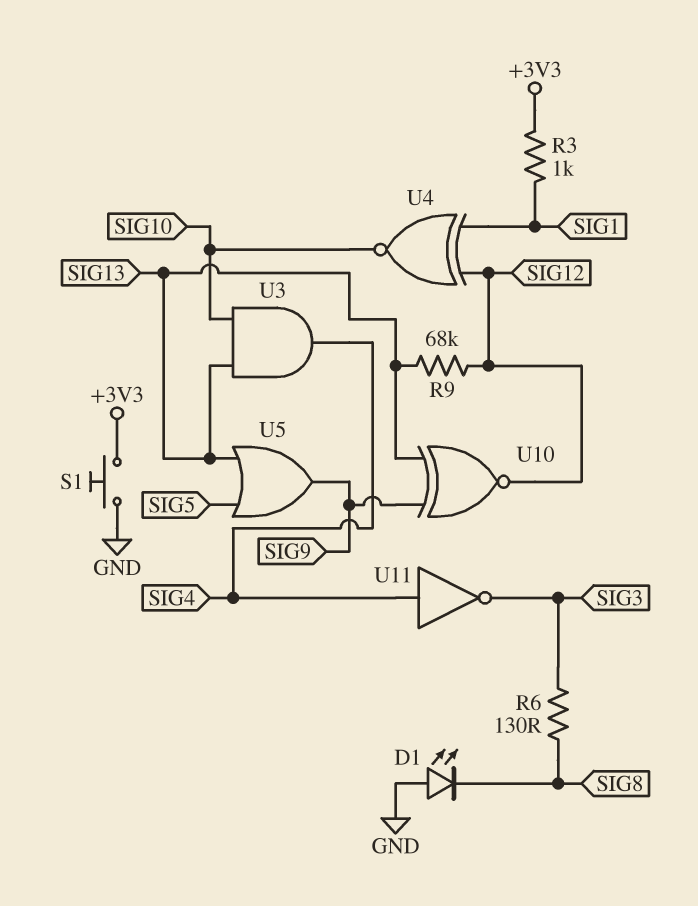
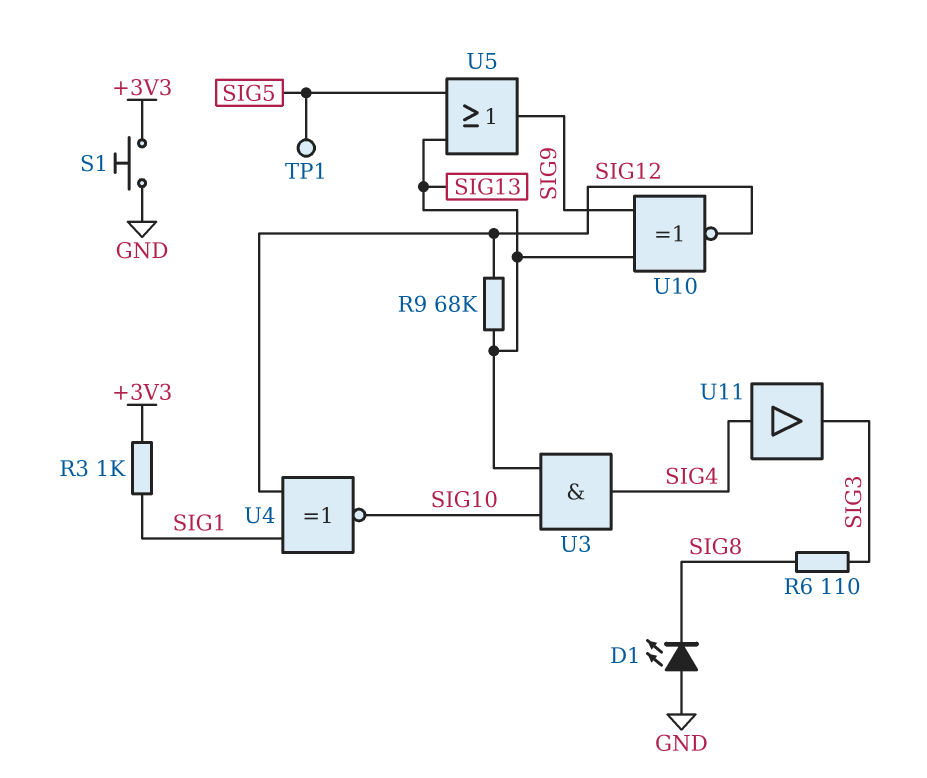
R6: 130 (SIG3, SIG8) -> 110 (SIG3, SIG8)
TP1: none -> test point (SIG5)
U11: NOT (in SIG4, out SIG3) -> buffer (in SIG4, out SIG3)

